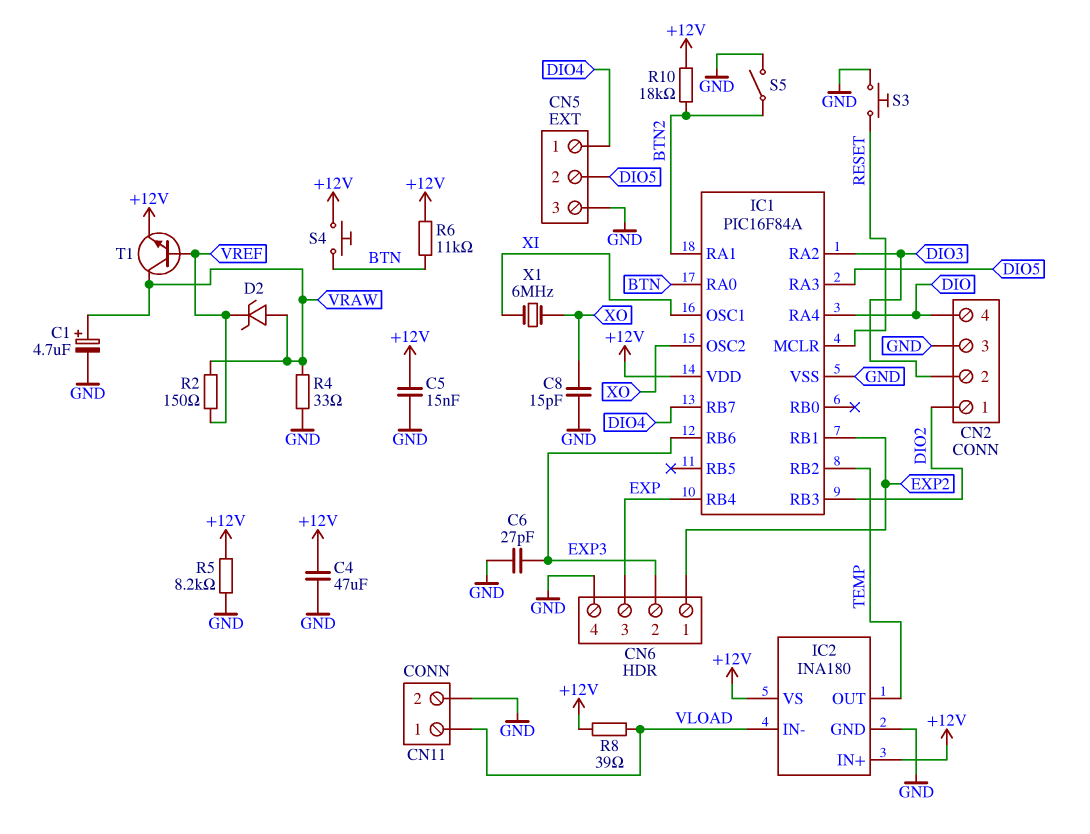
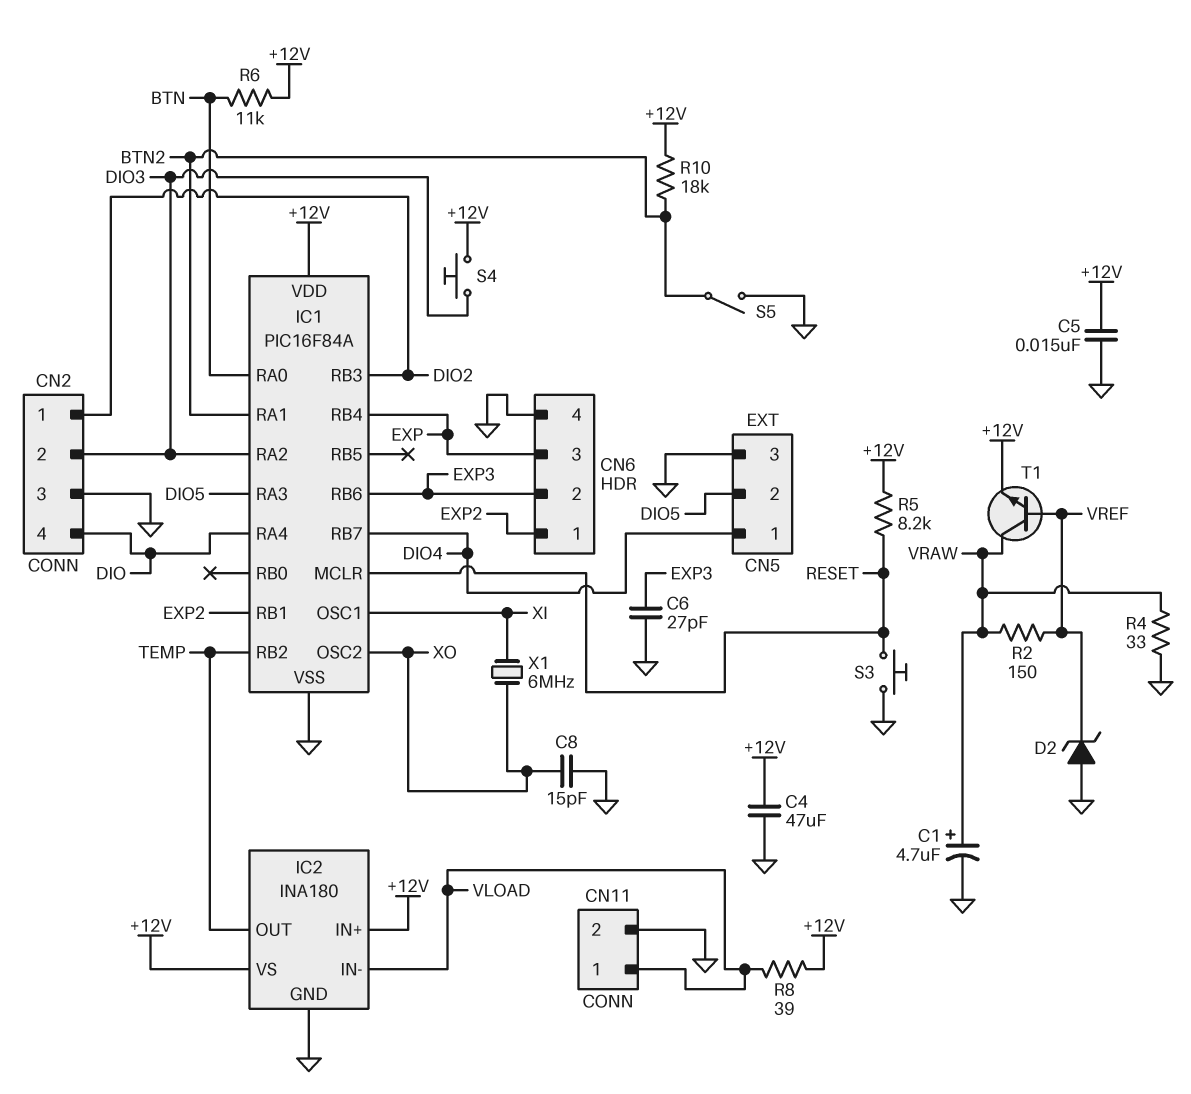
D2: zener (A VRAW, K VREF) -> zener (A GND, K VREF)
R5: 8.2k (+12V, GND) -> 8.2k (+12V, RESET)
S4: button (+12V, BTN) -> button (+12V, DIO3)

